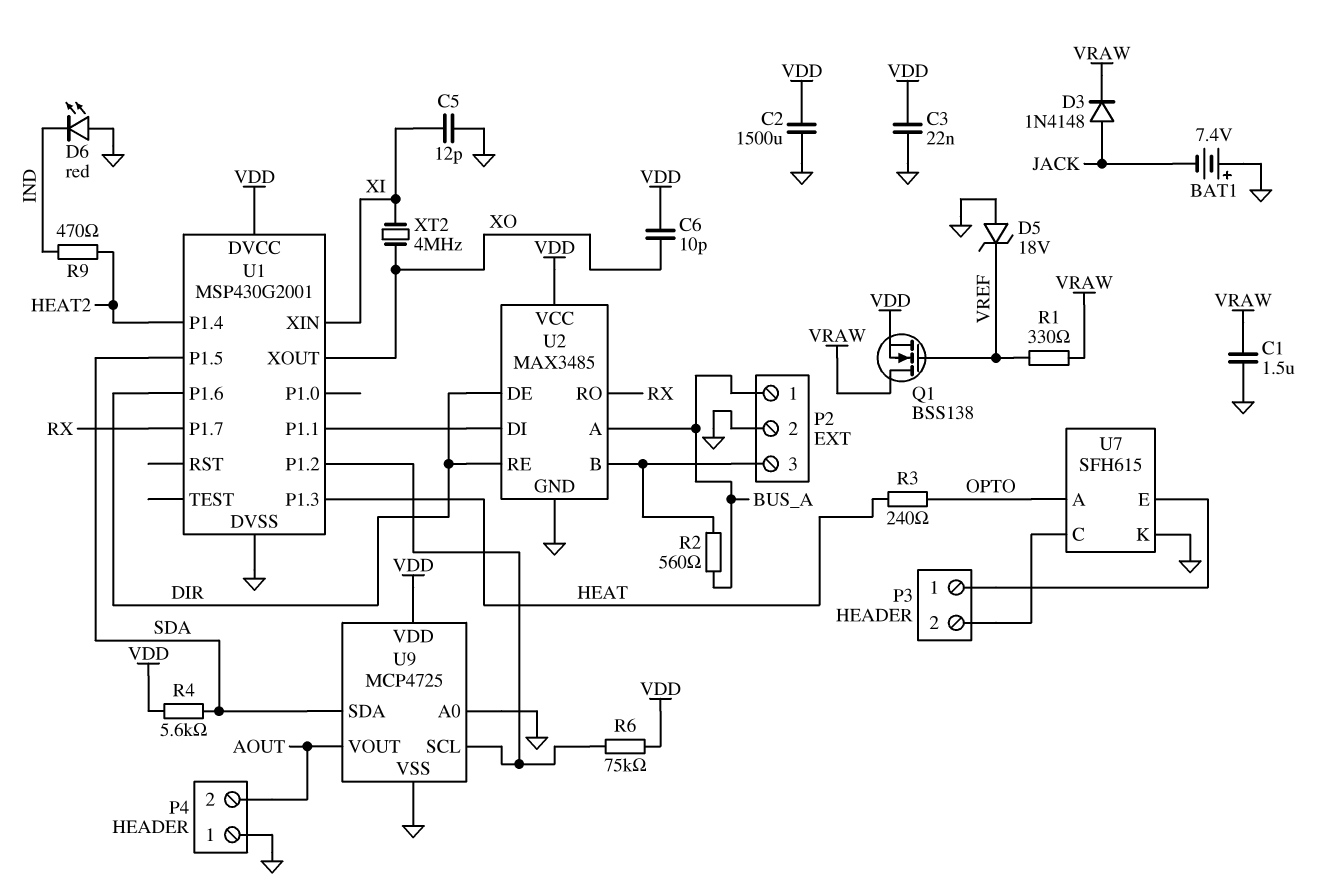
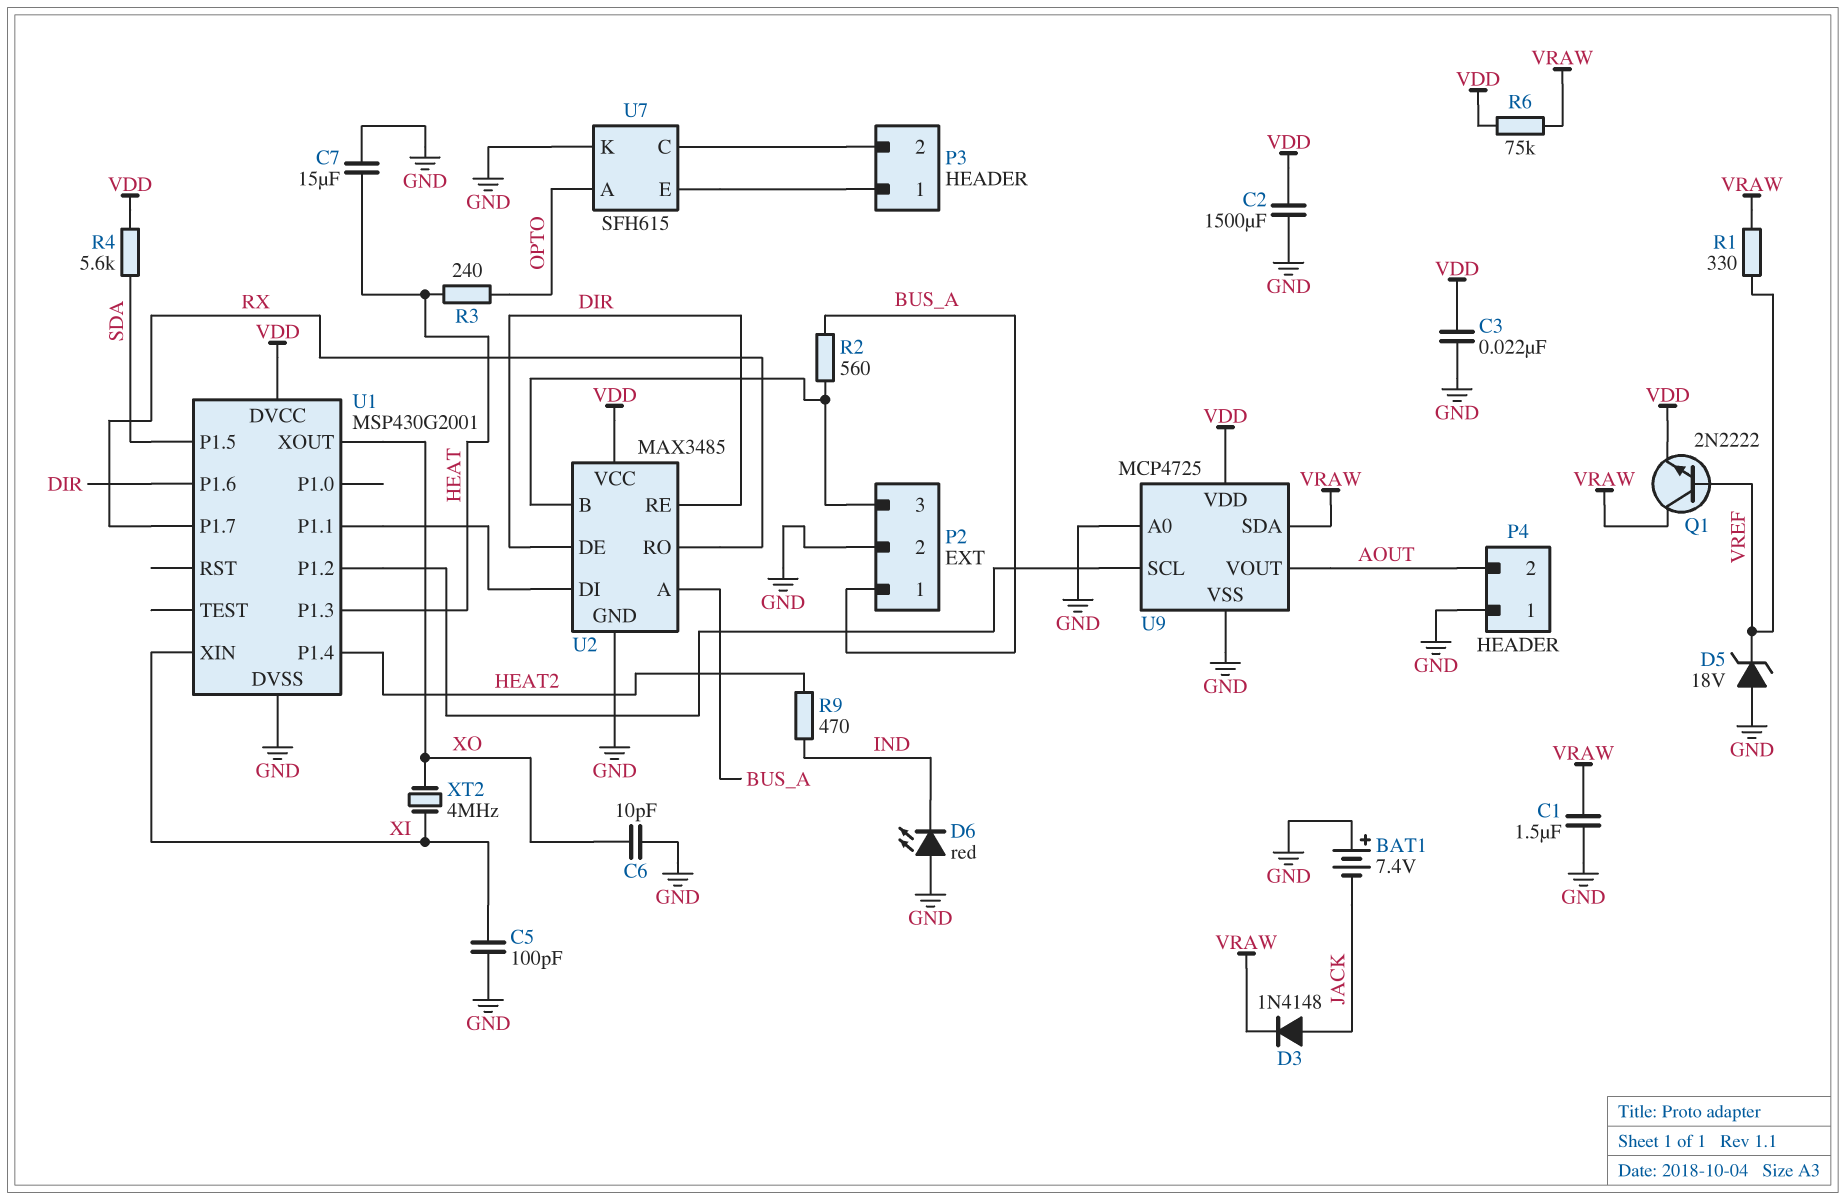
C5: 12pF (GND, XI) -> 100pF (GND, XI)
C6: 10pF (VDD, XO) -> 10pF (GND, XO)
C7: none -> 15uF (GND, HEAT)
Q1: NMOS BSS138 (G VREF, D VRAW, S VDD) -> NPN 2N2222 (B VREF, C VRAW, E VDD)
R6: 75k (U1/P1.2, VDD) -> 75k (VDD, VRAW)
U9 pin SDA: SDA -> VRAW

